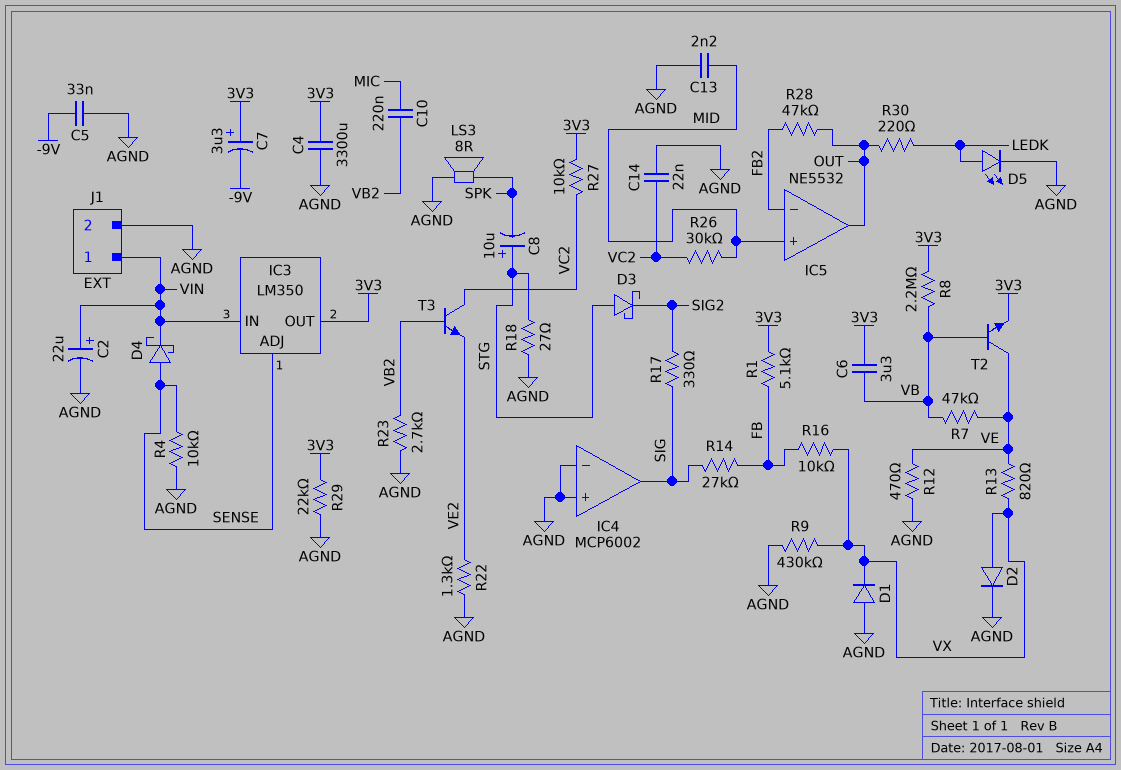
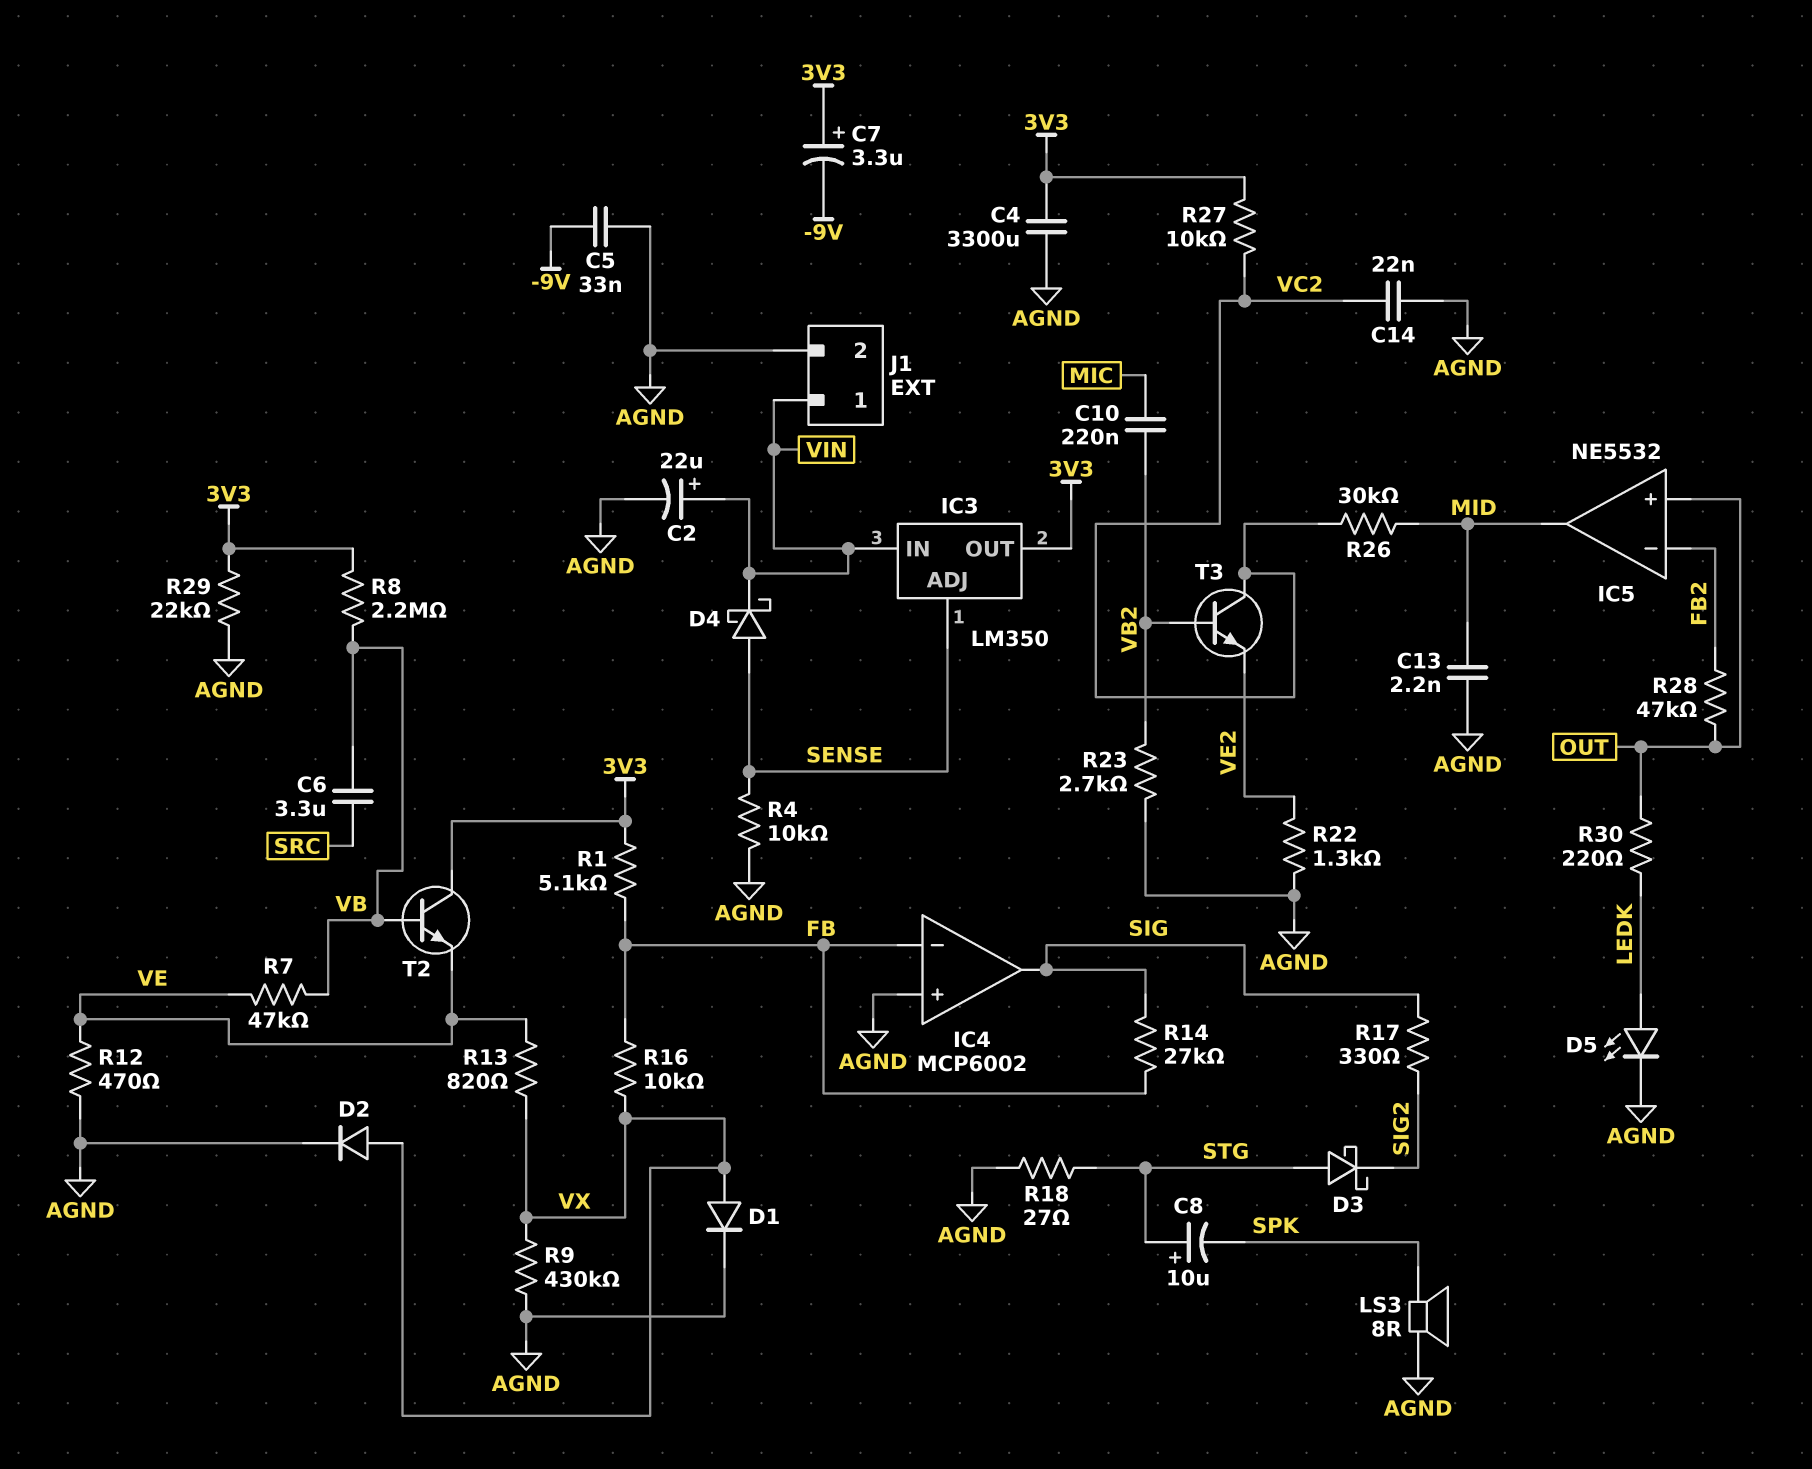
C6: 3.3uF (3V3, VB) -> 3.3uF (SRC, VB)
D1: diode (A AGND, K VX) -> diode (A VX, K AGND)
IC4 pin in-: AGND -> FB
IC5 pin in+: MID -> OUT
IC5 pin out: OUT -> MID
T2: NPN (B VB, C VE, E 3V3) -> NPN (B VB, C 3V3, E VE)

